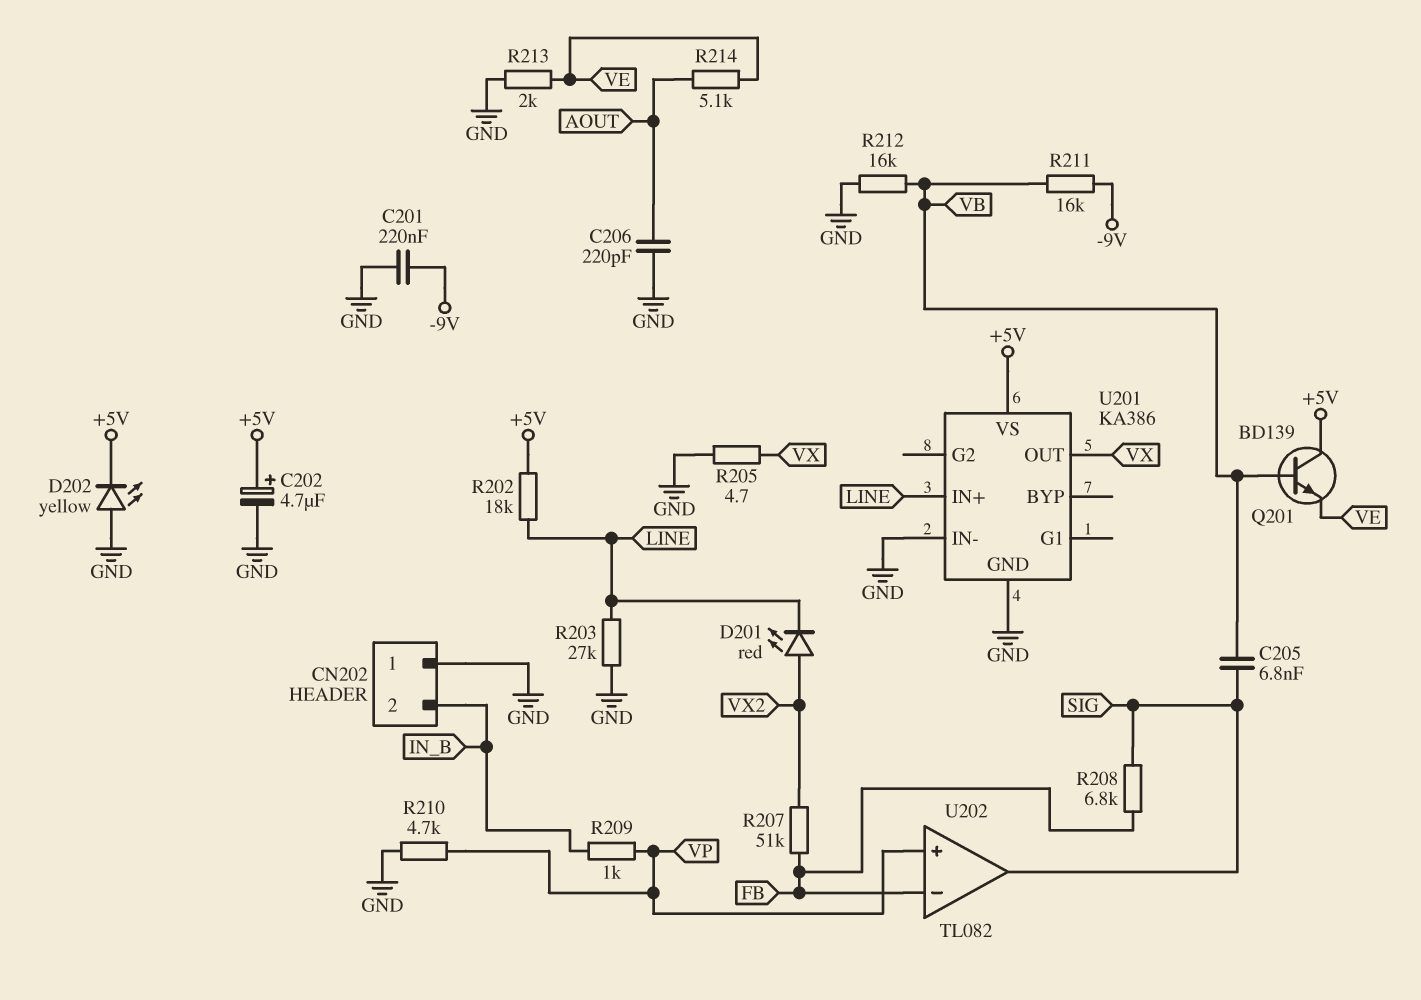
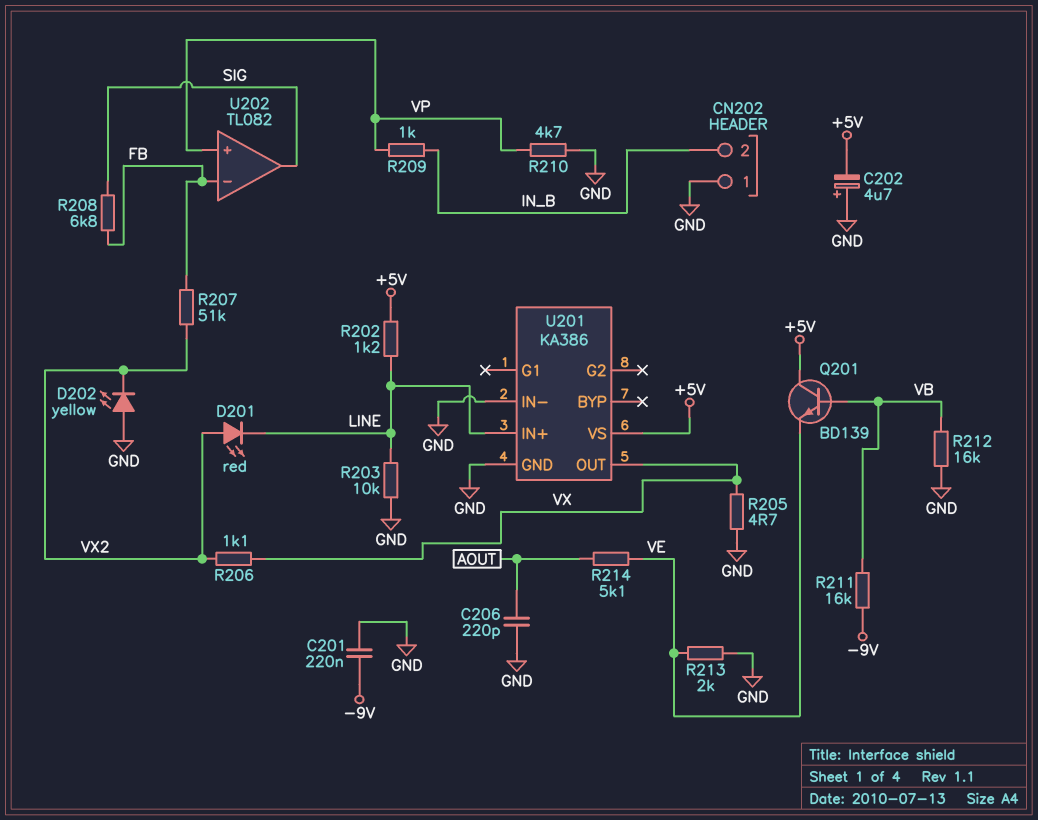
C202: 4.7uF (plus +5V, minus GND) -> 4.7uF (plus GND, minus +5V)
C205: 6.8nF (SIG, VB) -> none
D202: LED yellow (A GND, K +5V) -> LED yellow (A GND, K VX2)
R202: 18k (+5V, LINE) -> 1.2k (+5V, LINE)
R203: 27k (GND, LINE) -> 10k (GND, LINE)
R206: none -> 1.1k (VX, VX2)

